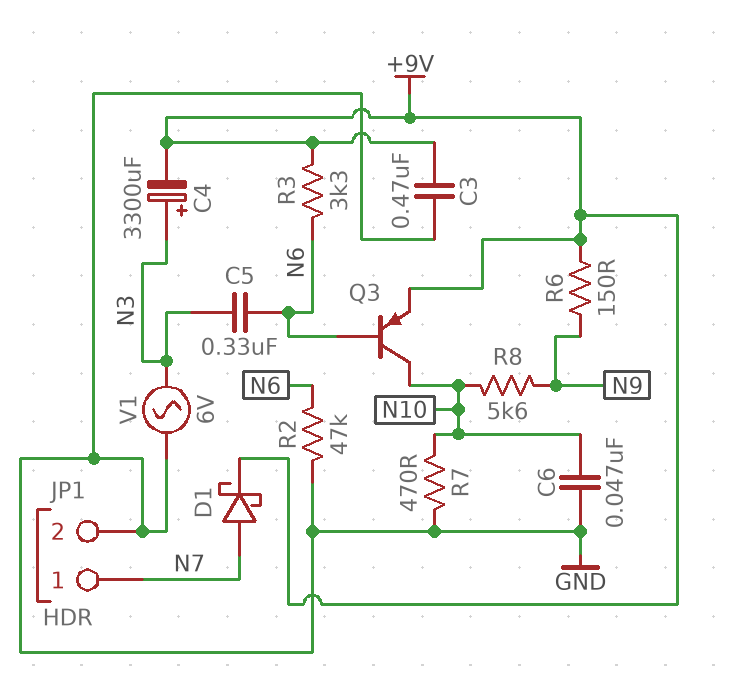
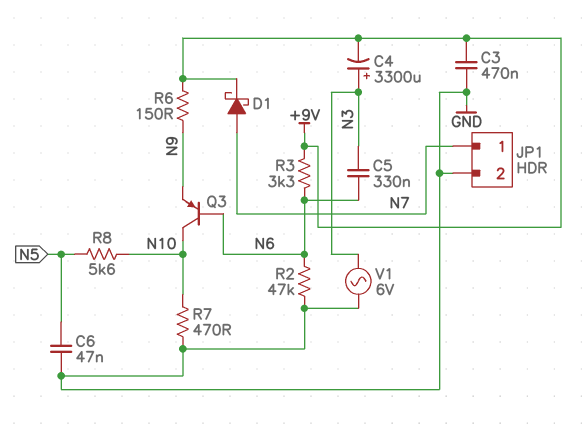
C6: 47nF (GND, N10) -> 47nF (GND, N5)
Q3: PNP (B N6, C N10, E +9V) -> PNP (B N6, C N10, E N9)
R8: 5.6k (N9, N10) -> 5.6k (N5, N10)

